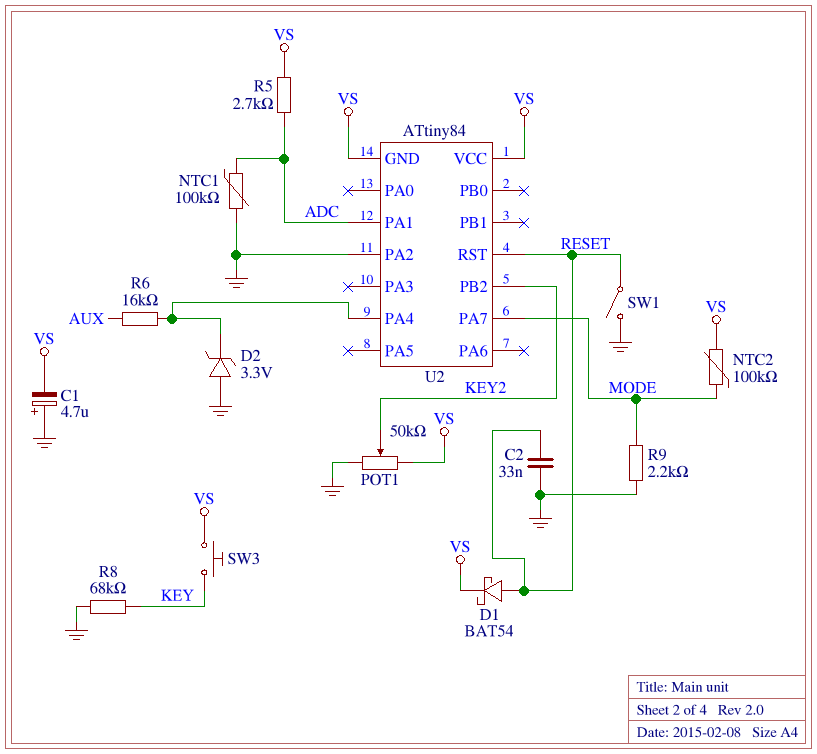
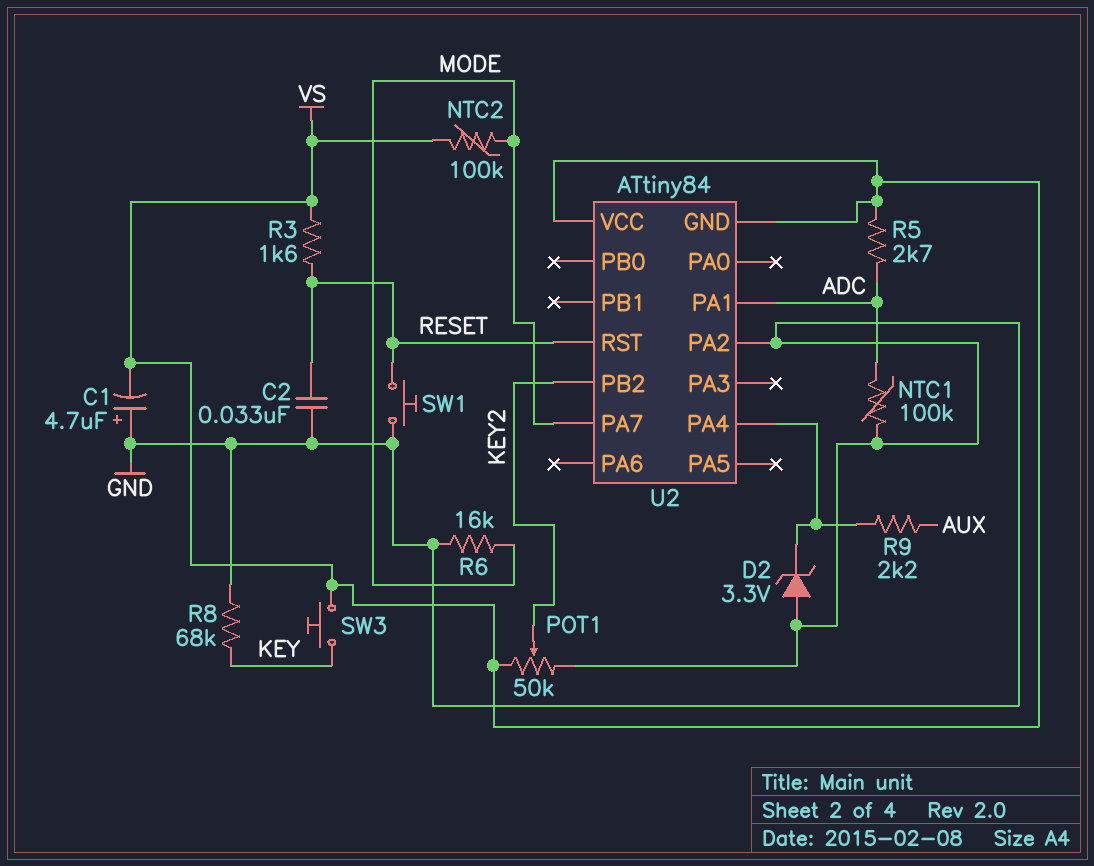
D1: schottky BAT54 (A RESET, K VS) -> none
R3: none -> 1.6k (RESET, VS)
R6: 16k (AUX, U2/PA4) -> 16k (GND, MODE)
R9: 2.2k (GND, MODE) -> 2.2k (AUX, U2/PA4)
SW1: switch (GND, RESET) -> button (GND, RESET)

